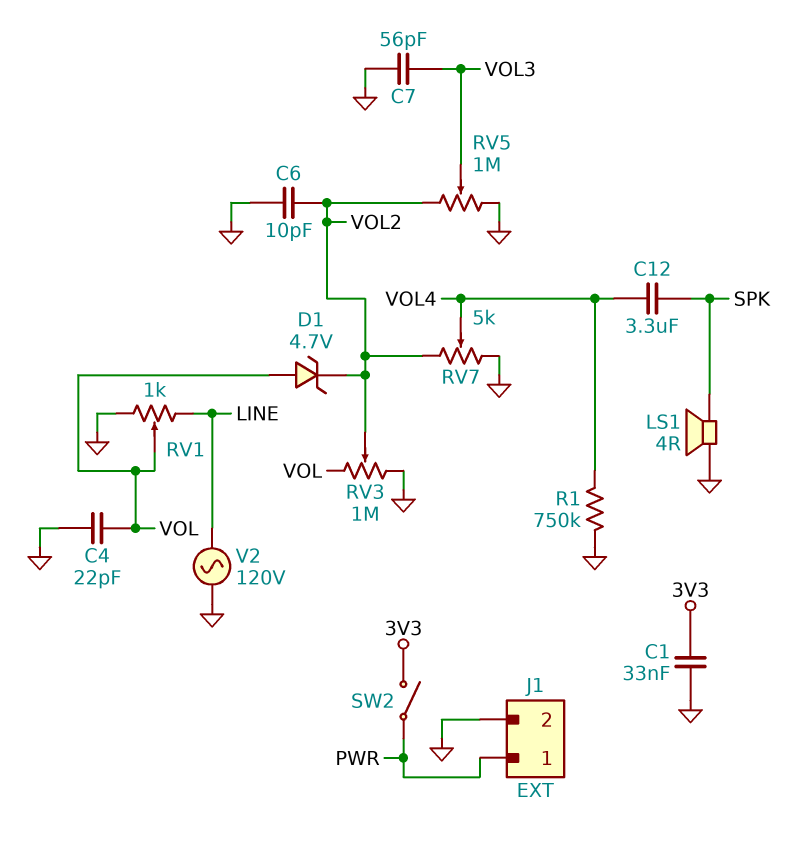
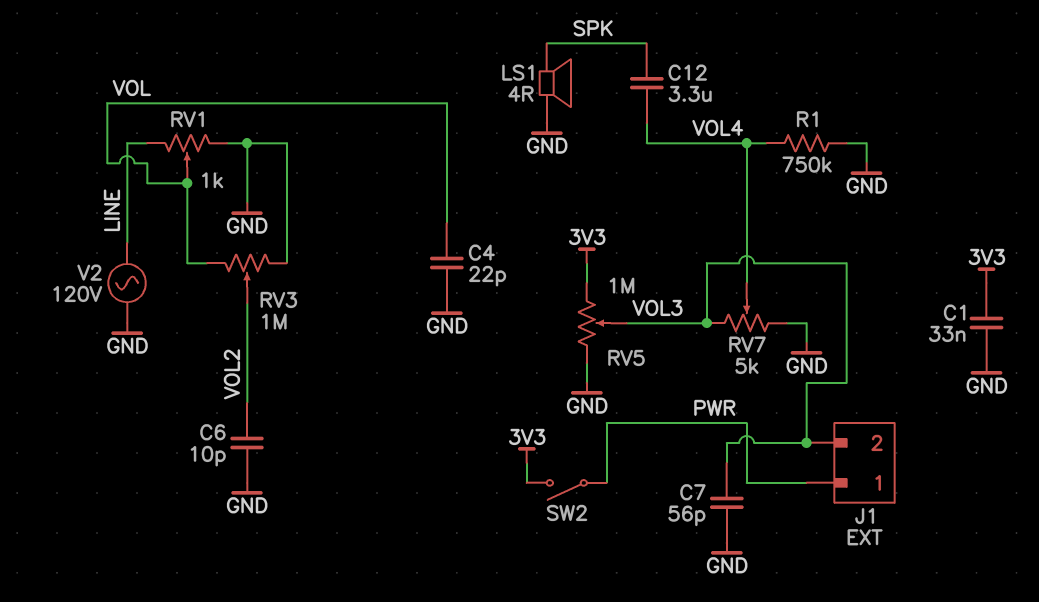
D1: zener 4.7V (A VOL, K VOL2) -> none
J1 pin 2: GND -> VOL3
RV5: 1M (GND, VOL2, wiper VOL3) -> 1M (3V3, GND, wiper VOL3)
RV7: 5k (GND, VOL2, wiper VOL4) -> 5k (GND, VOL3, wiper VOL4)

